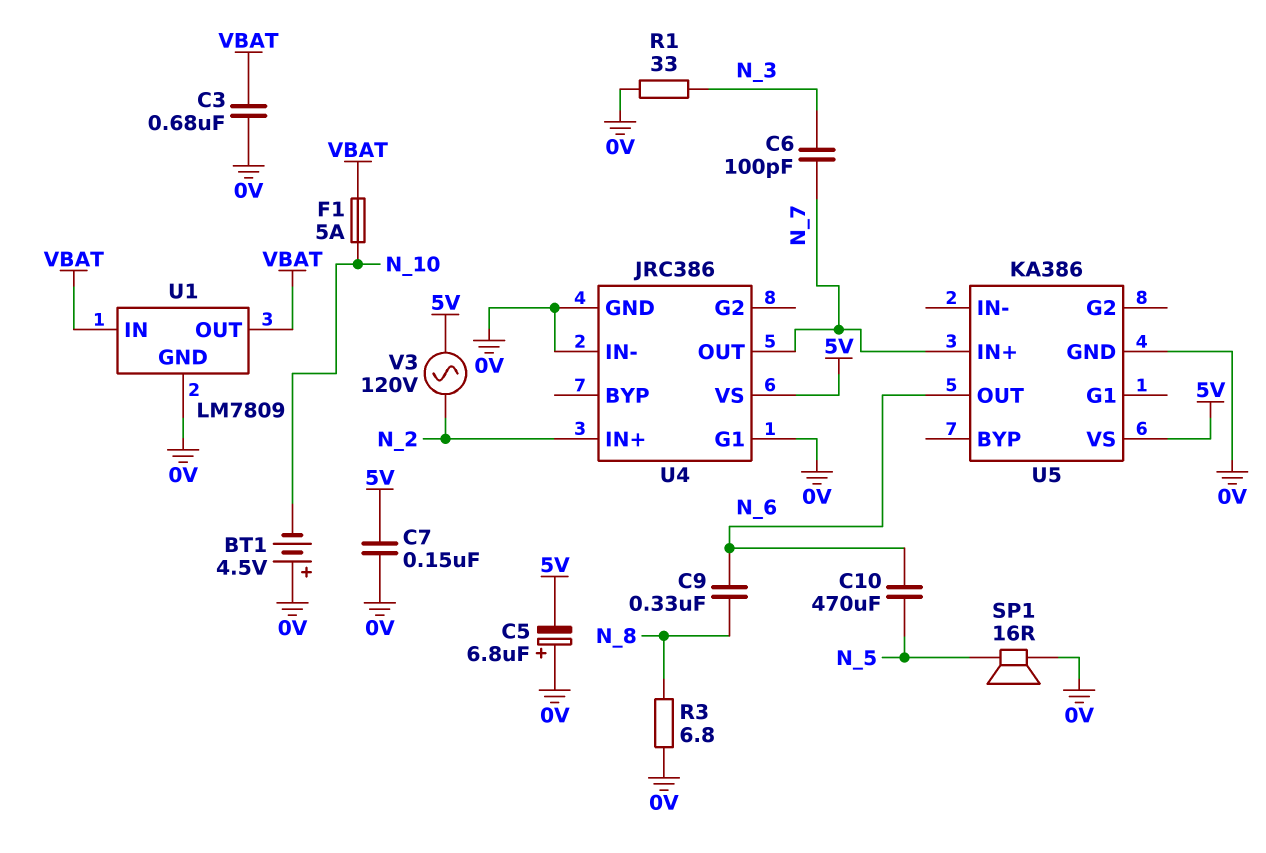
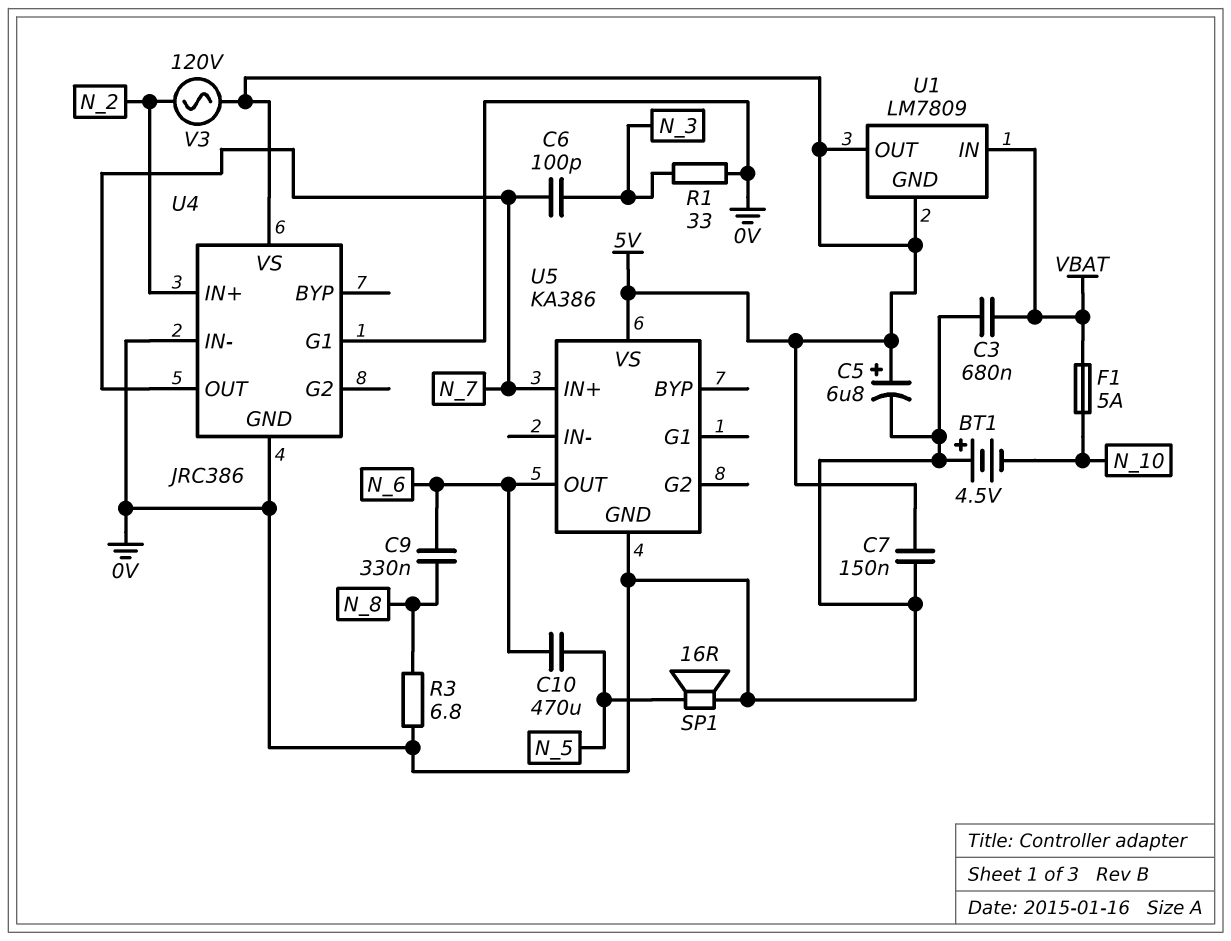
C5: 6.8uF (plus 0V, minus 5V) -> 6.8uF (plus 5V, minus 0V)
U1 pin GND: 0V -> 5V
U1 pin OUT: VBAT -> 5V

